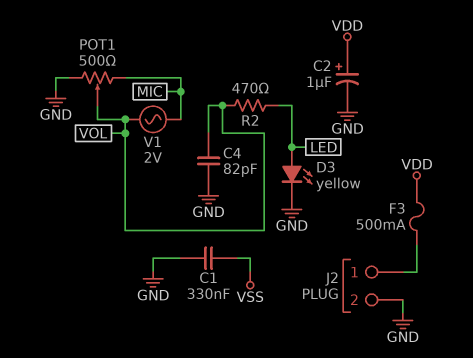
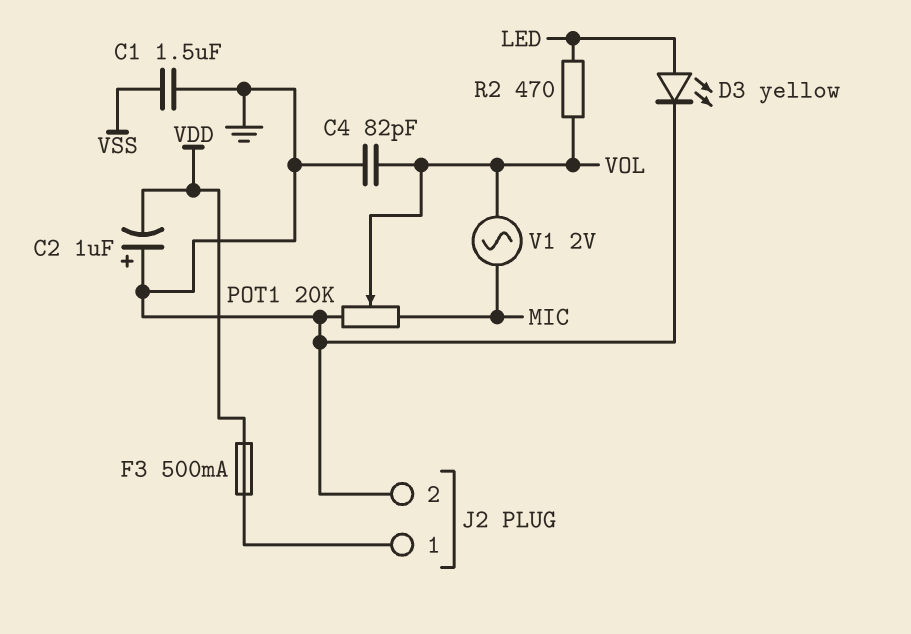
C1: 330nF (GND, VSS) -> 1.5uF (GND, VSS)
C2: 1uF (plus VDD, minus GND) -> 1uF (plus GND, minus VDD)
POT1: 500 (GND, MIC, wiper VOL) -> 20k (GND, MIC, wiper VOL)

